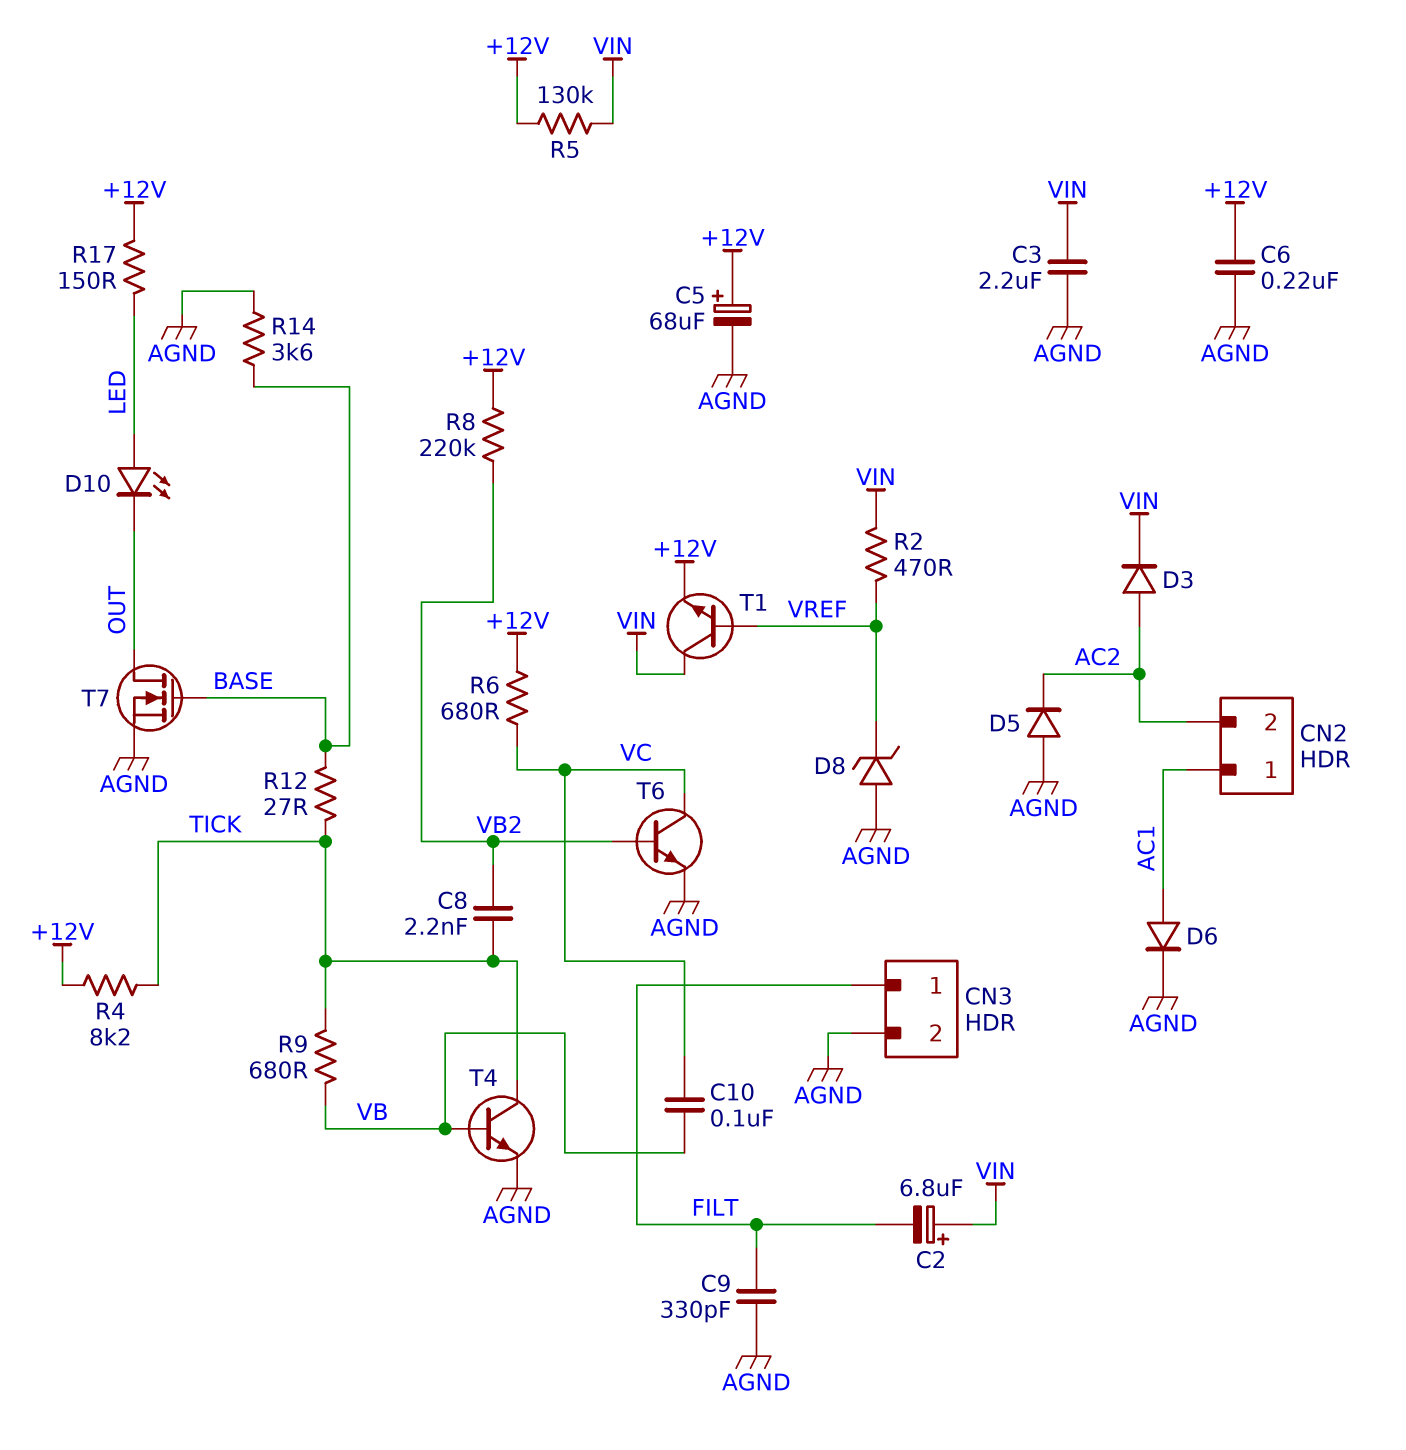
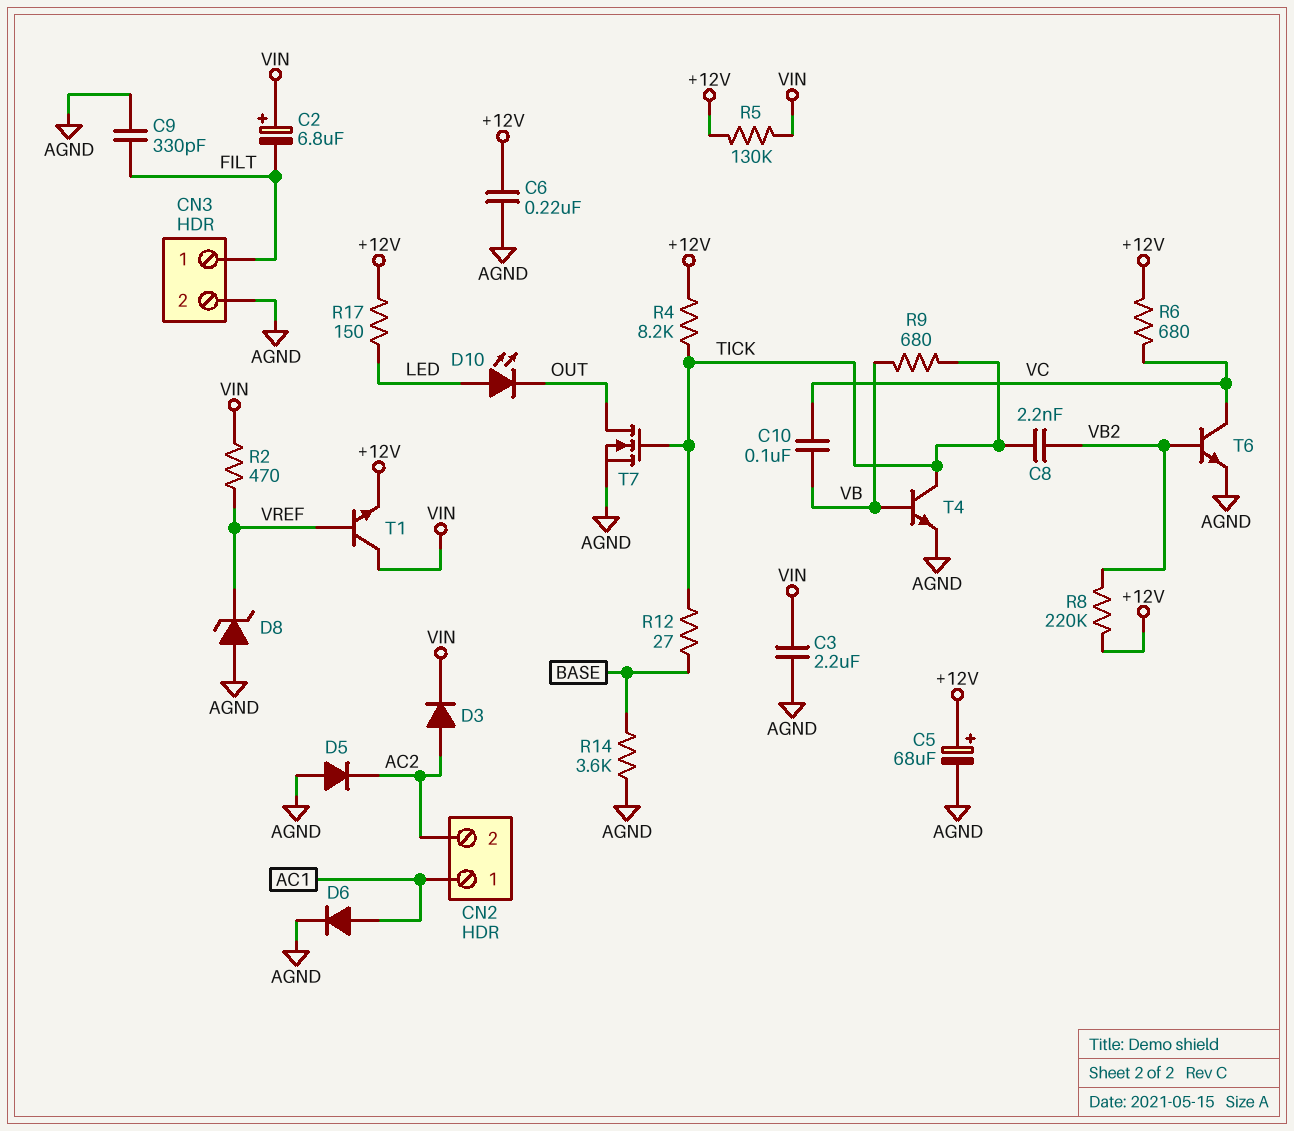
T7: NMOS (G BASE, D OUT, S AGND) -> NMOS (G TICK, D OUT, S AGND)

